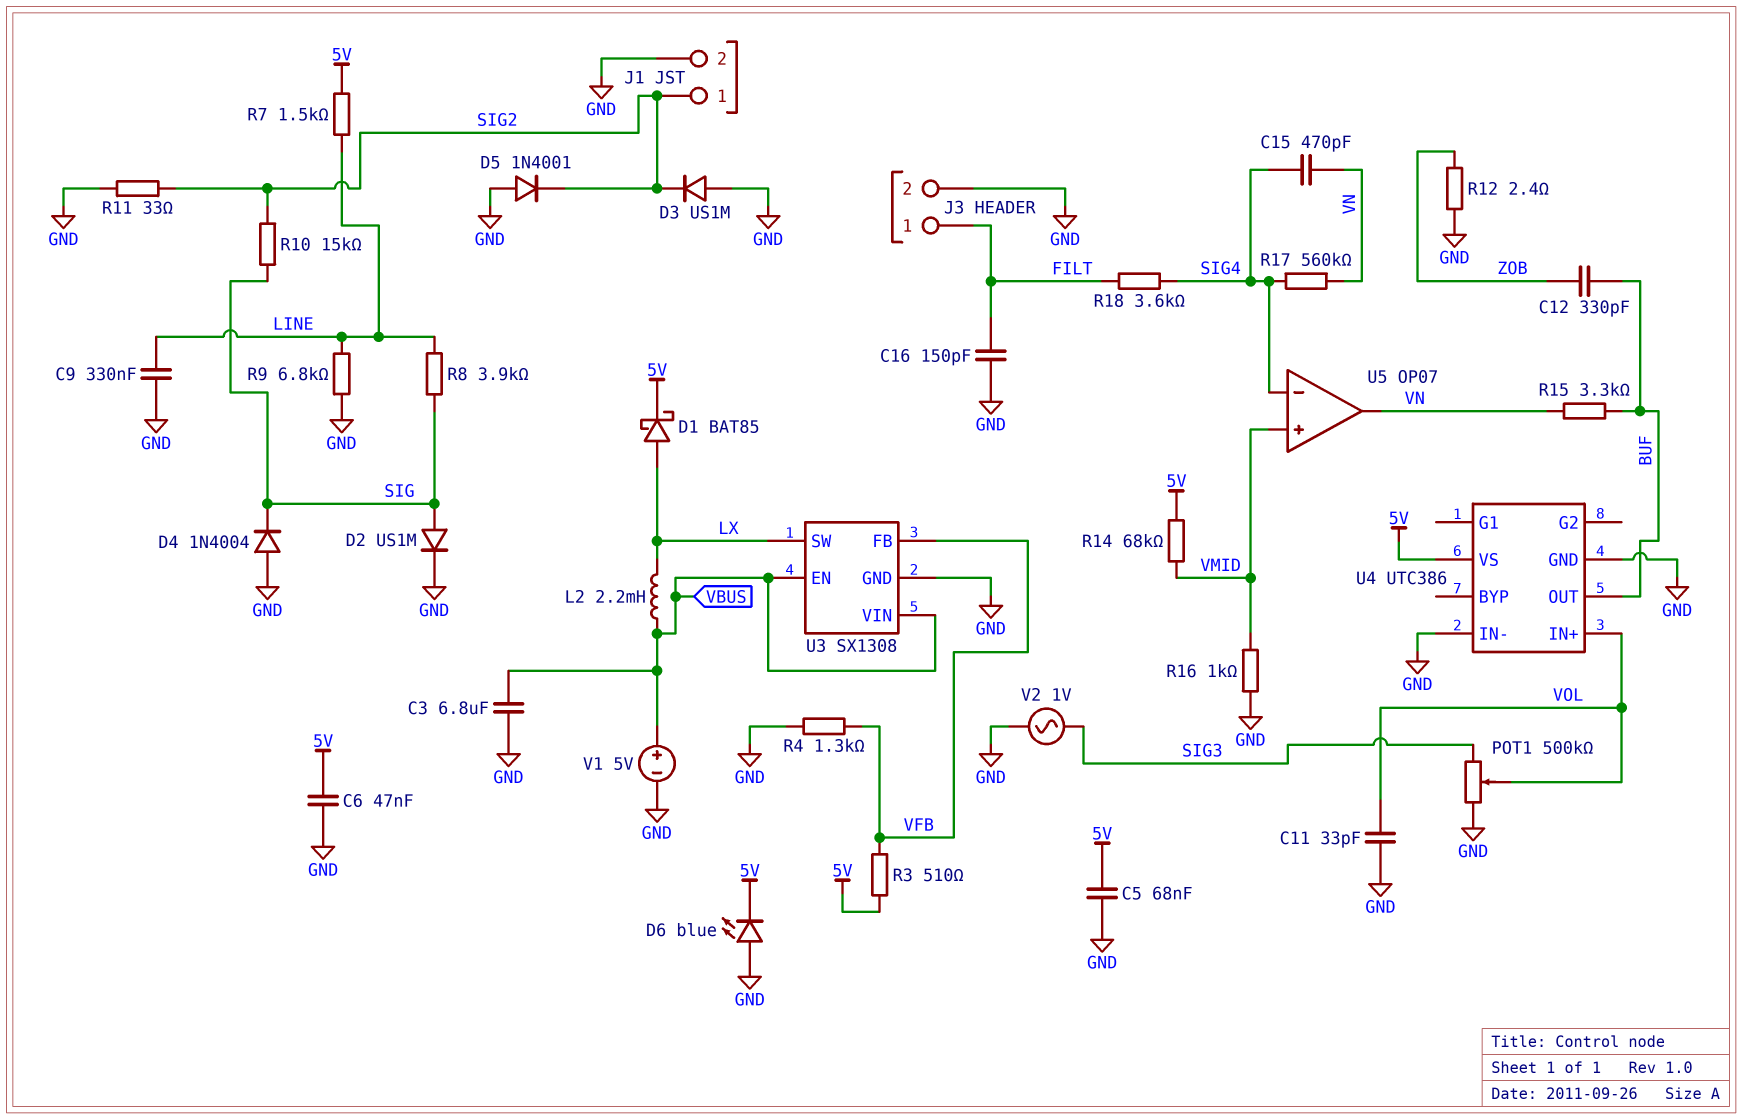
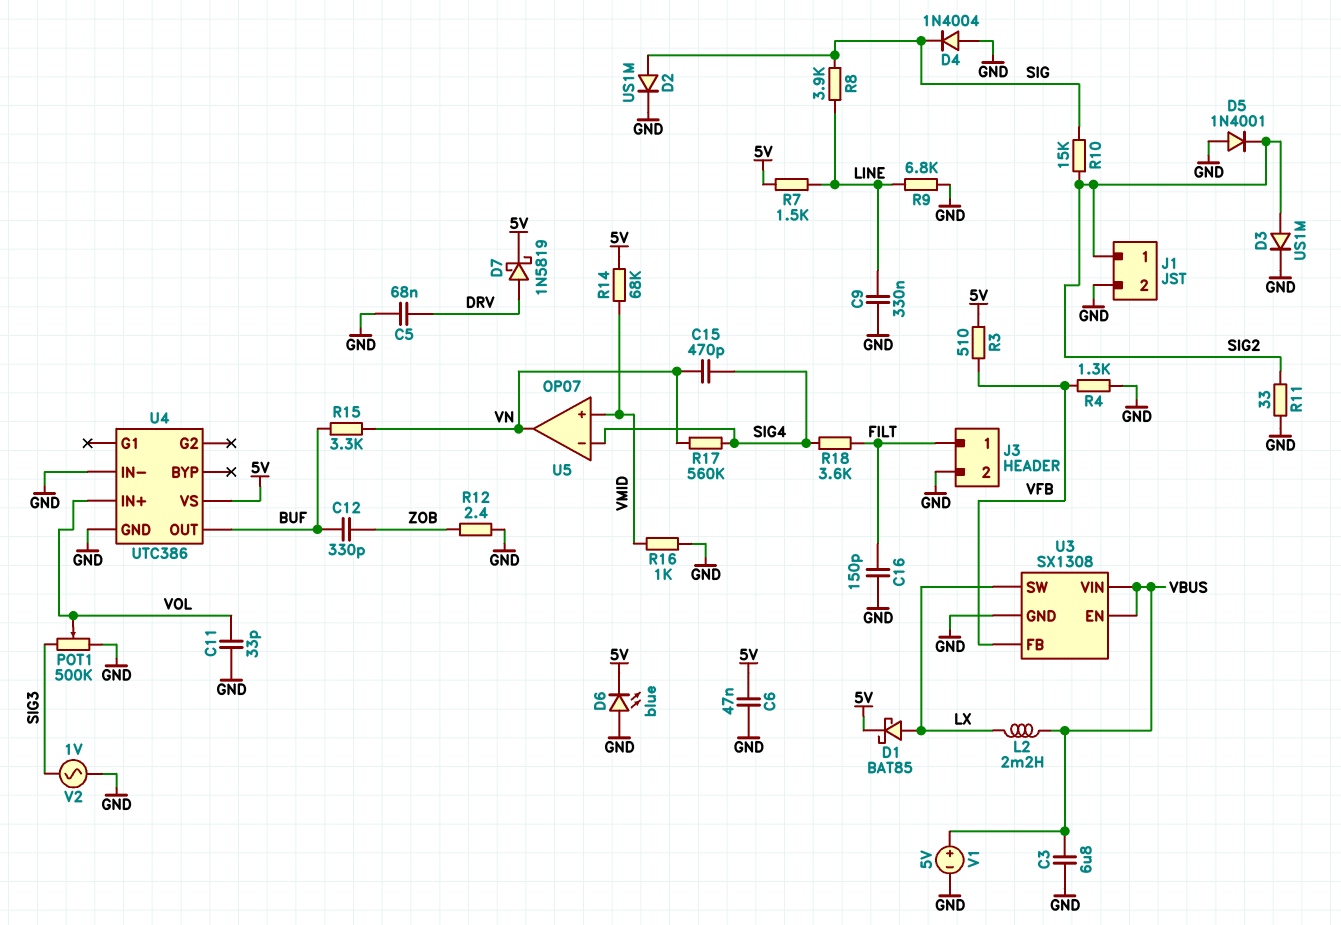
C5: 68nF (5V, GND) -> 68nF (DRV, GND)
D3: diode US1M (A GND, K SIG2) -> diode US1M (A SIG2, K GND)
D7: none -> schottky 1N5819 (A DRV, K 5V)

